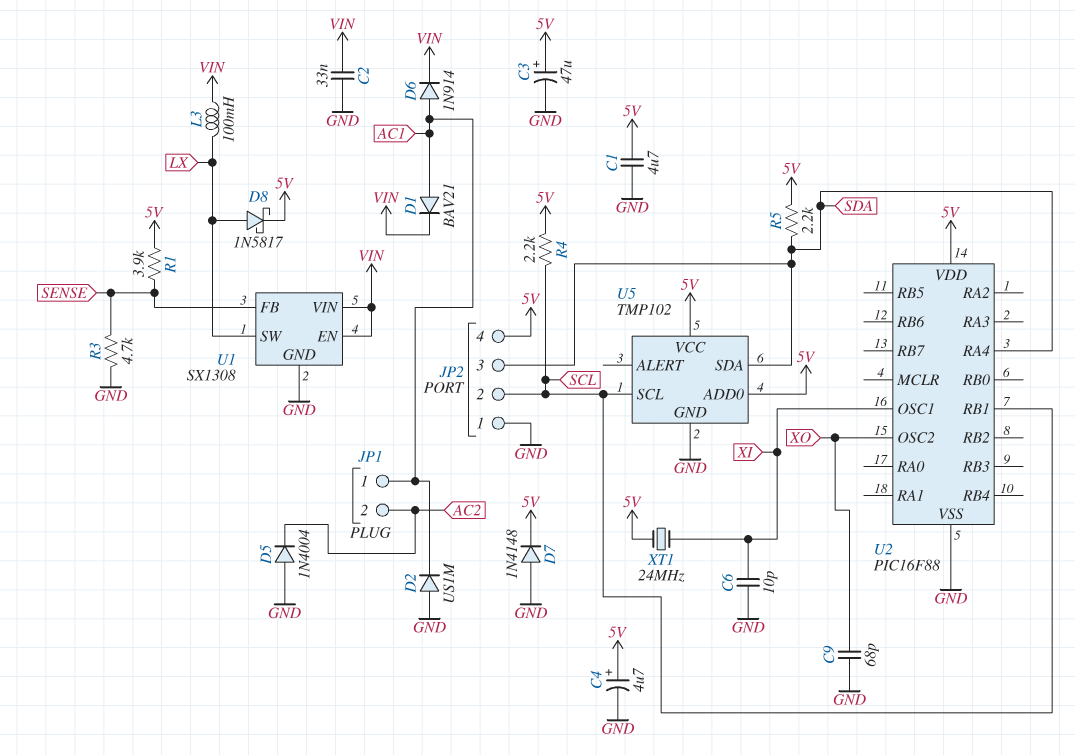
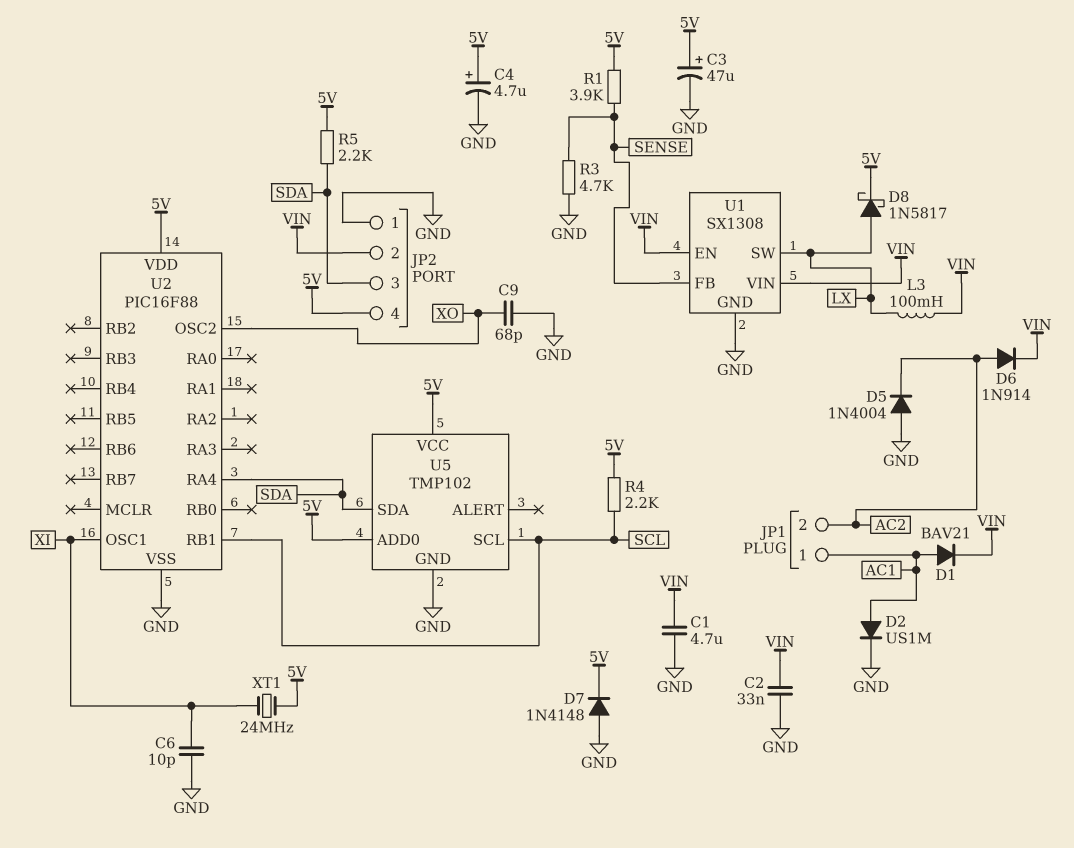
C1: 4.7uF (5V, GND) -> 4.7uF (GND, VIN)
D2: diode US1M (A GND, K AC1) -> diode US1M (A AC1, K GND)
D6: diode 1N914 (A AC1, K VIN) -> diode 1N914 (A AC2, K VIN)
JP2 pin 2: SCL -> VIN

